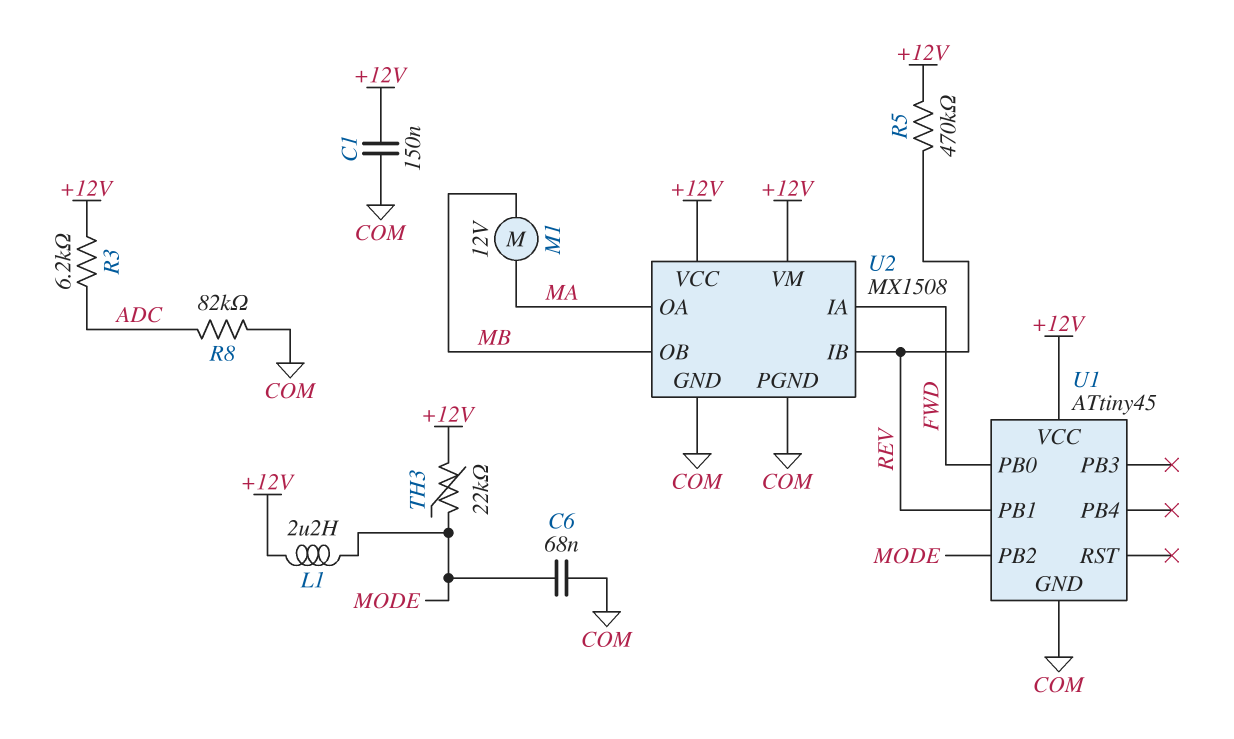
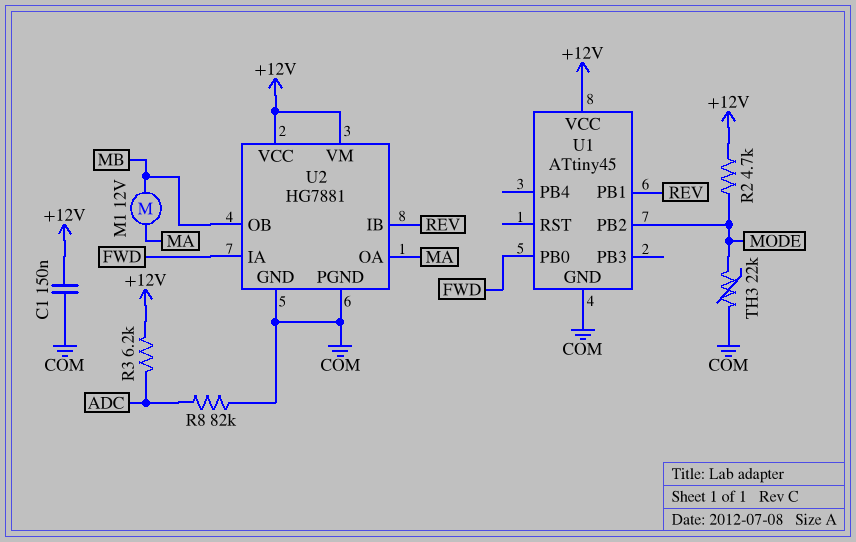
C6: 68nF (COM, MODE) -> none
L1: 2.2uH (+12V, MODE) -> none
R2: none -> 4.7k (+12V, MODE)
R5: 470k (+12V, REV) -> none
TH3: 22k (+12V, MODE) -> 22k (COM, MODE)
U2: MX1508 -> HG7881

